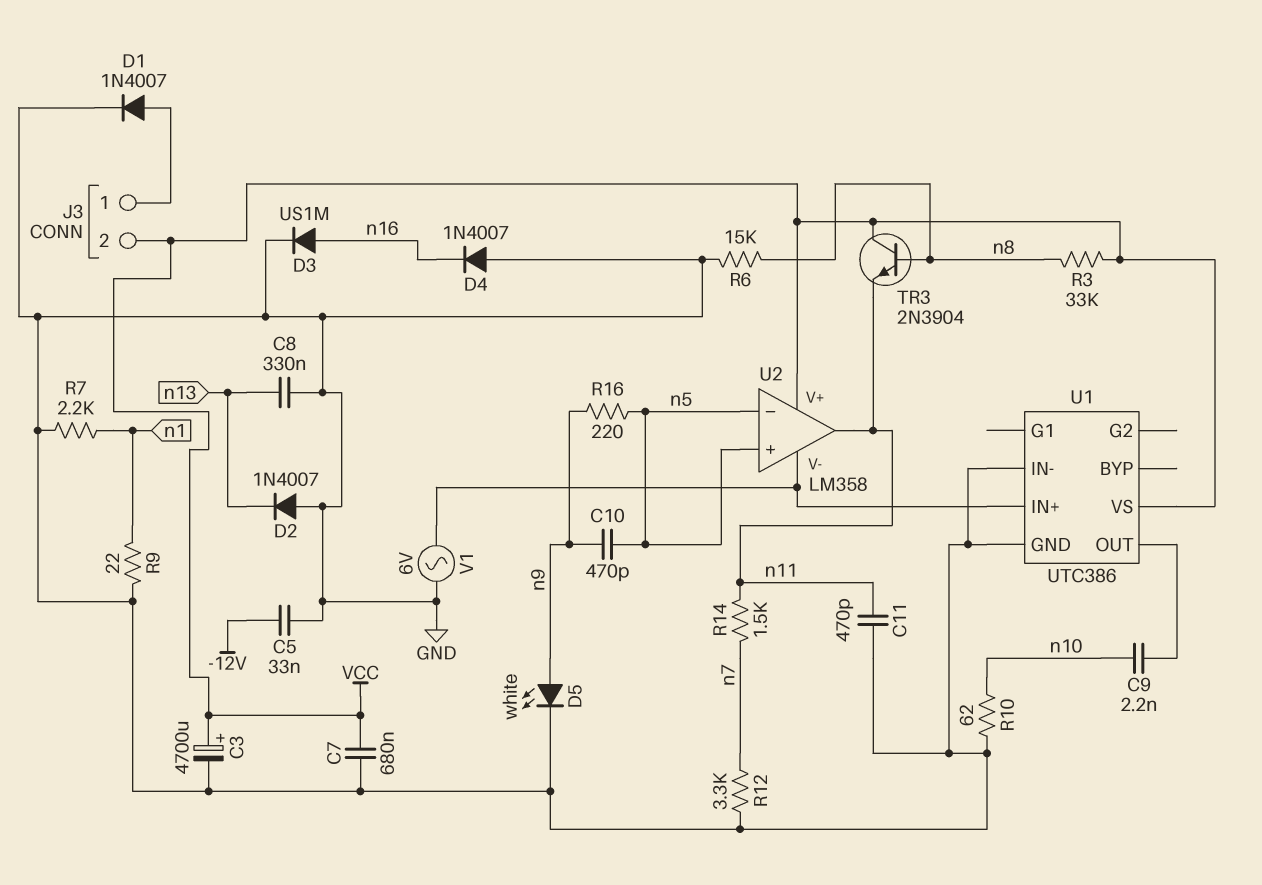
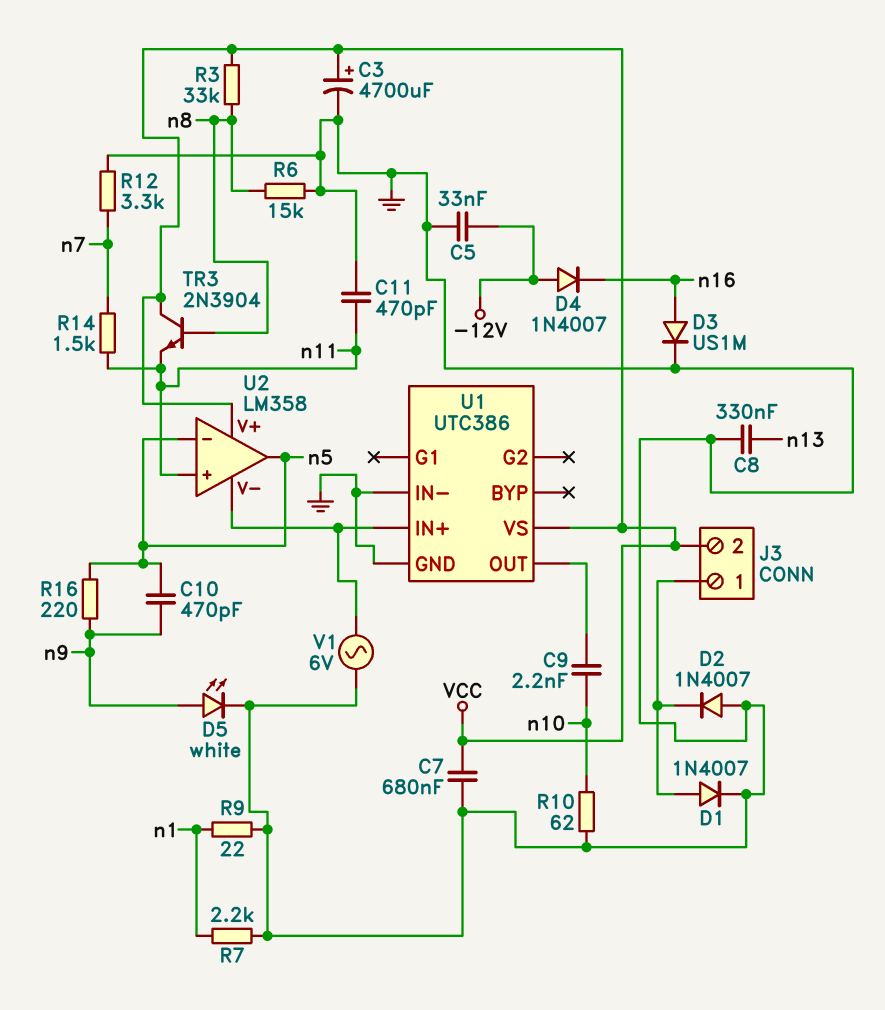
D2: diode 1N4007 (A GND, K n13) -> diode 1N4007 (A GND, K J3/1)
D4: diode 1N4007 (A GND, K n16) -> diode 1N4007 (A -12V, K n16)
U2 pin in+: n5 -> n11
U2 pin out: n11 -> n5

